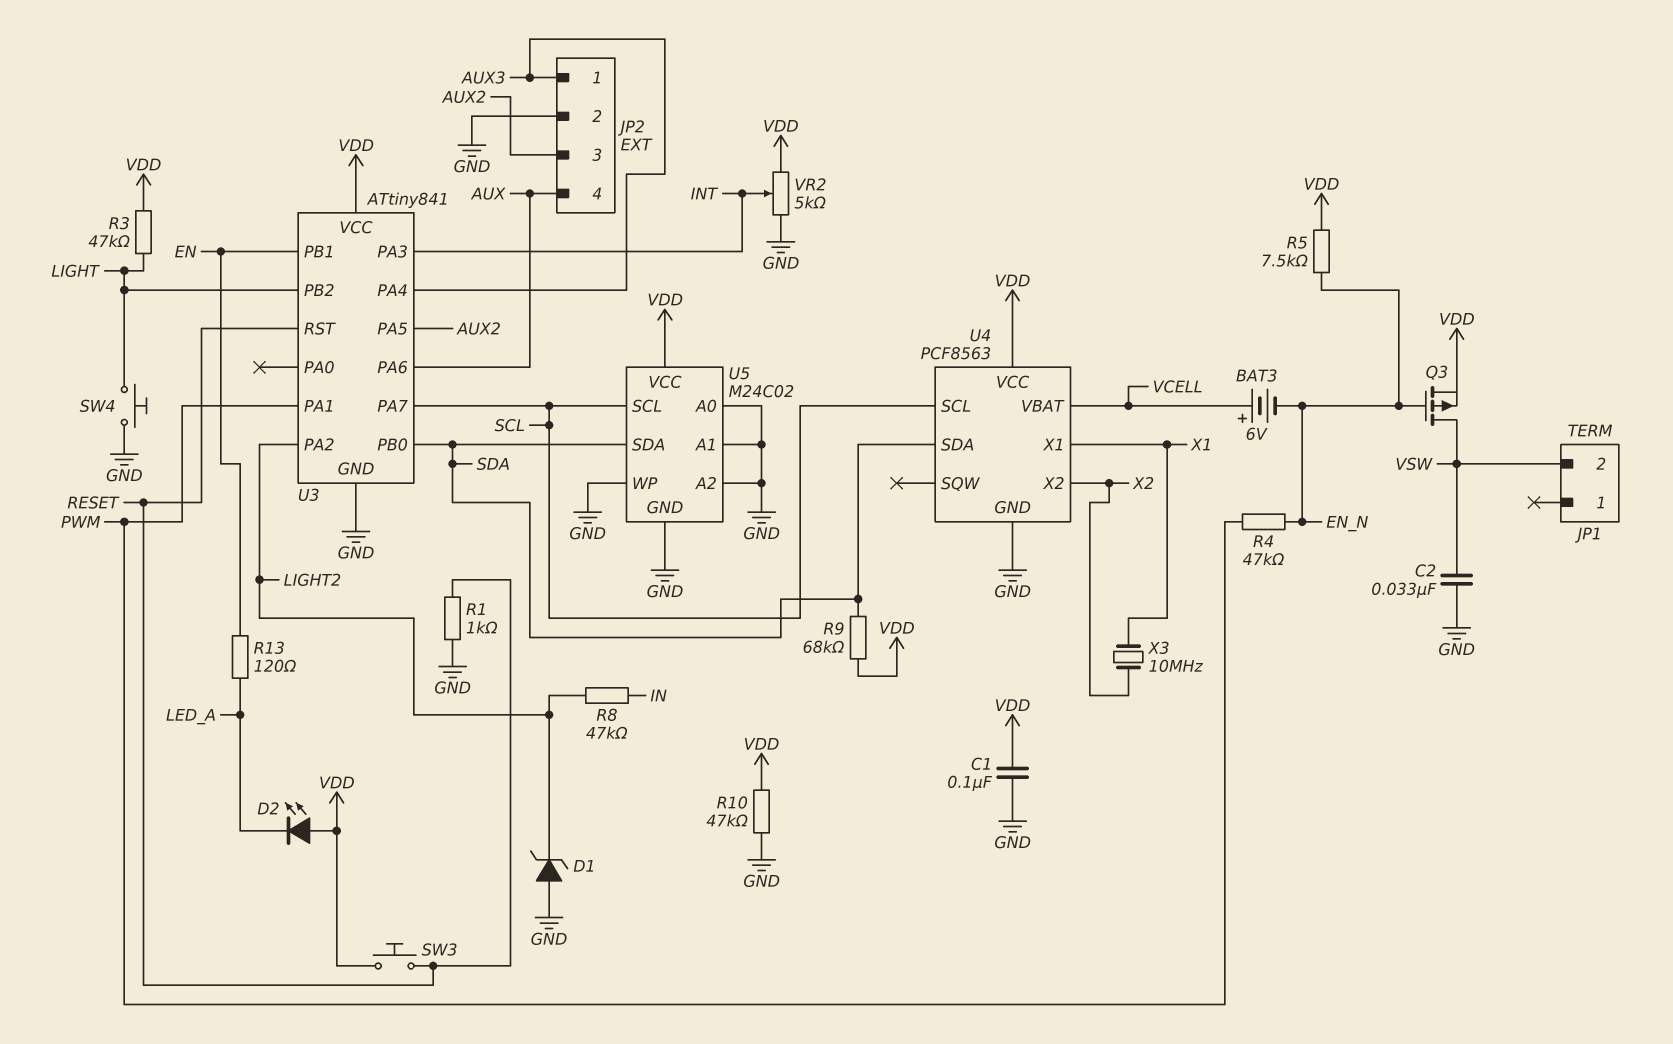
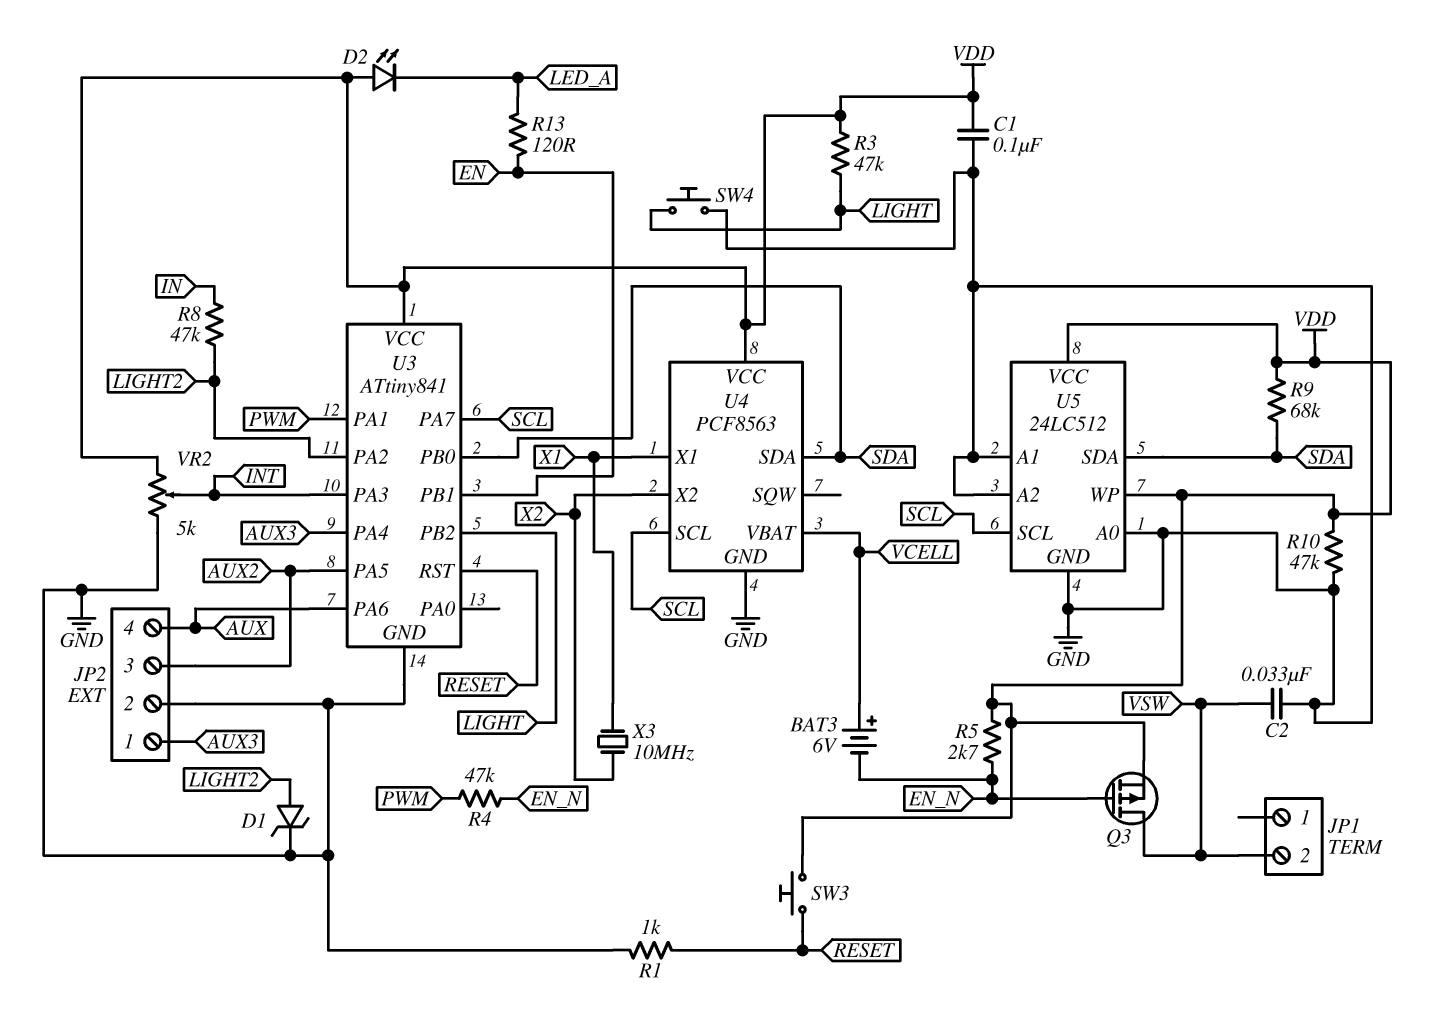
D1: zener (A GND, K LIGHT2) -> zener (A LIGHT2, K GND)
R5: 7.5k (EN_N, VDD) -> 2.7k (EN_N, VDD)
U5: M24C02 -> 24LC512
U5 pin WP: GND -> VDD

